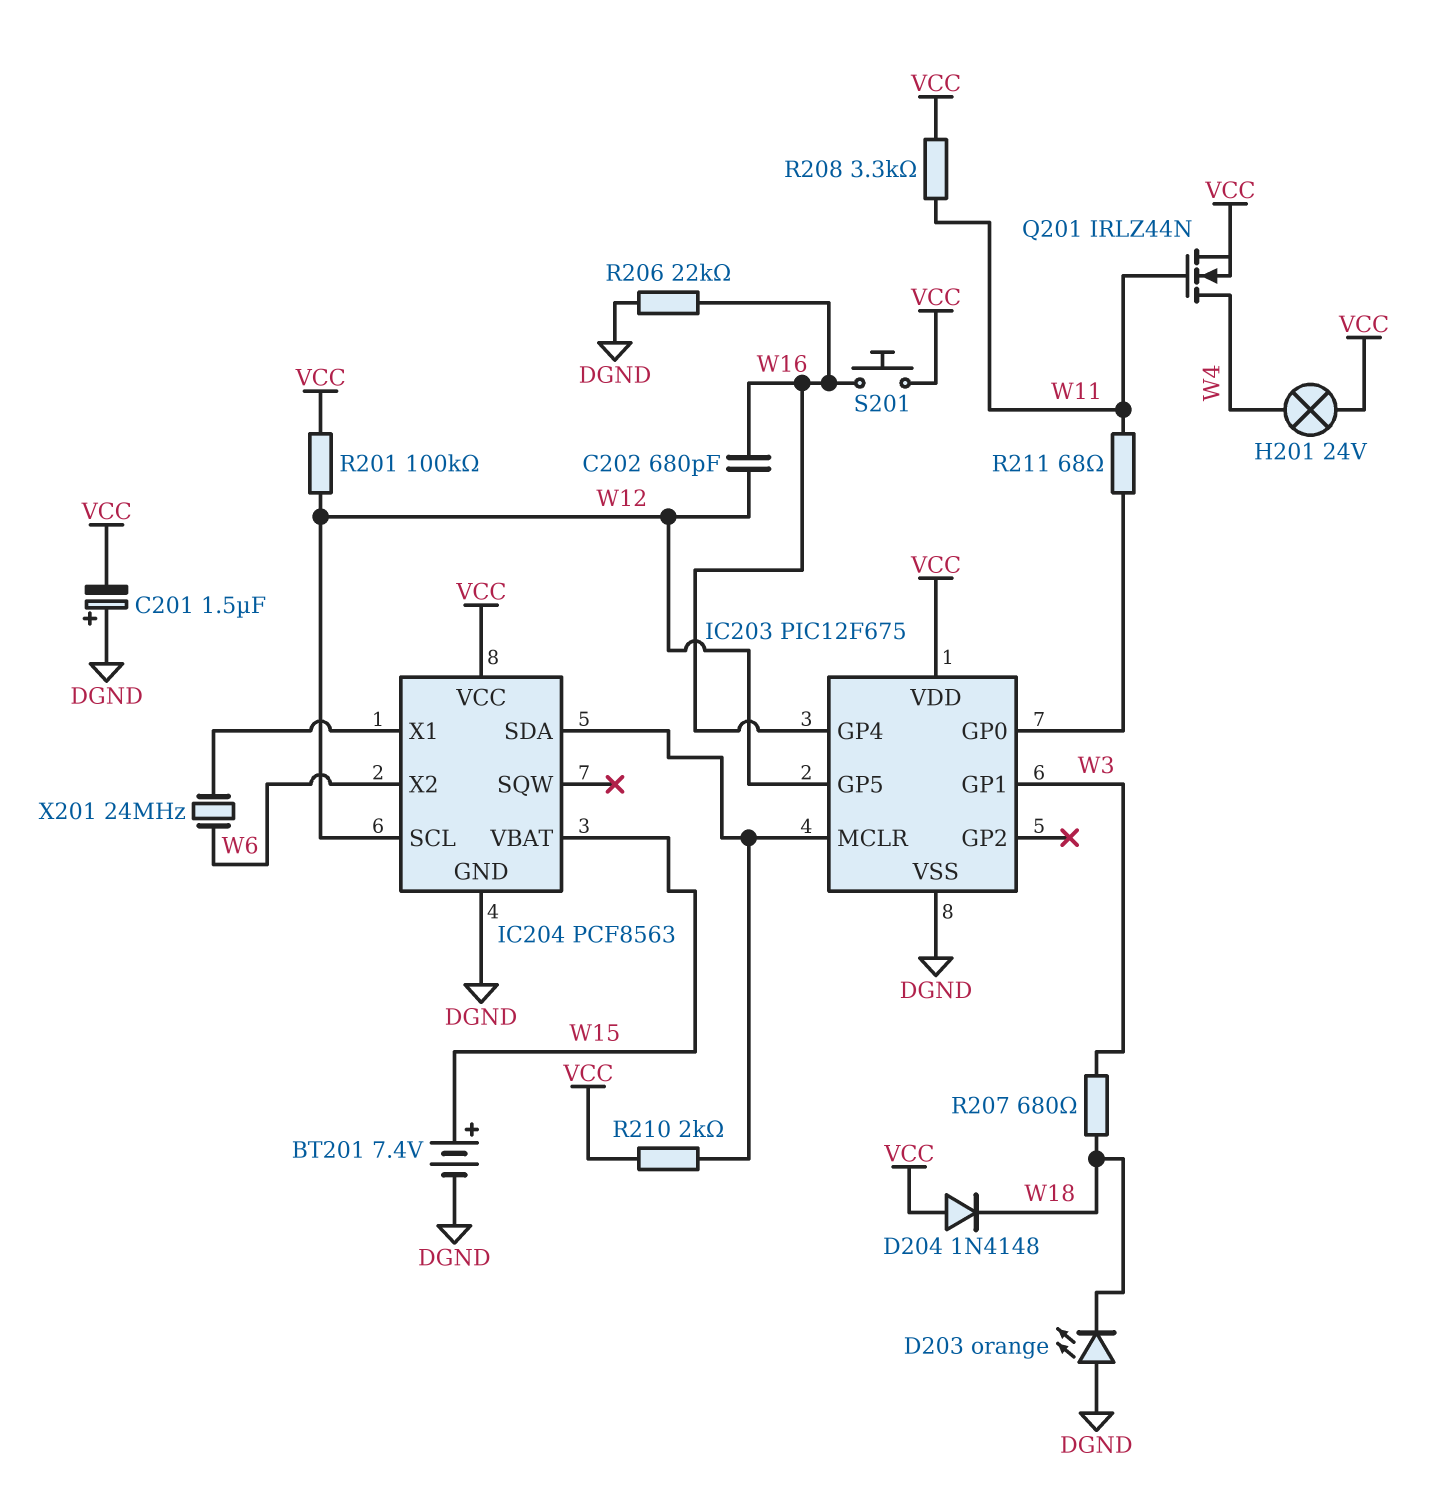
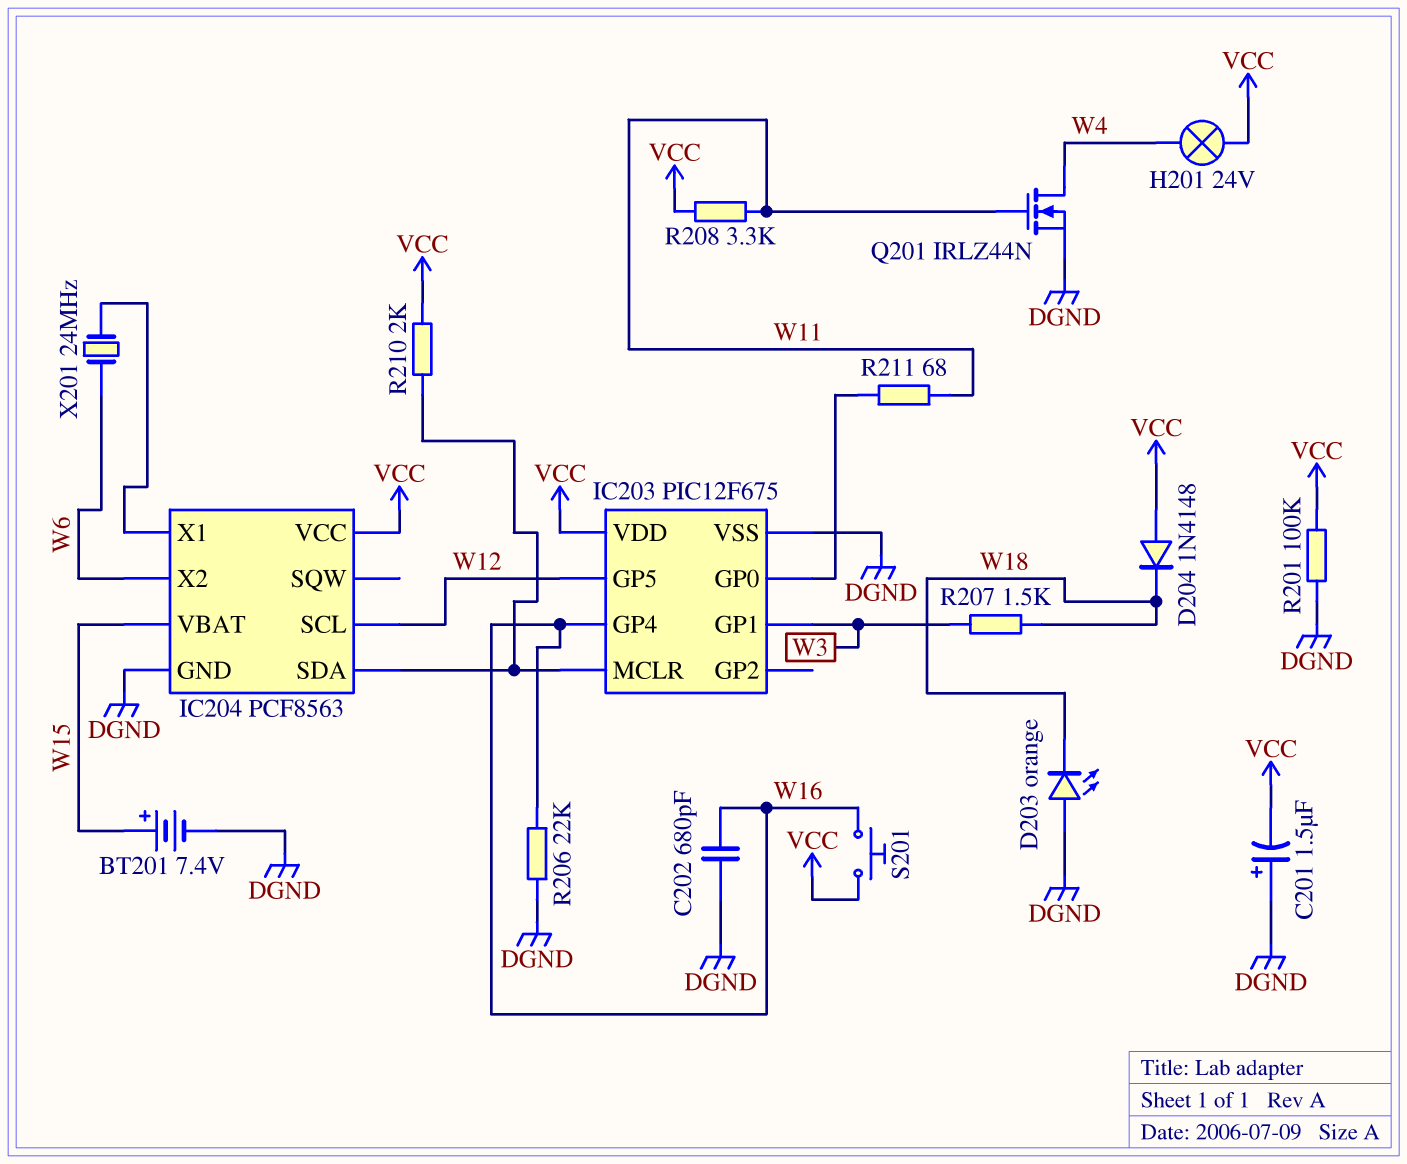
C202: 680pF (W12, W16) -> 680pF (DGND, W16)
Q201: NMOS IRLZ44N (G W11, D W4, S VCC) -> NMOS IRLZ44N (G W11, D W4, S DGND)
R201: 100k (VCC, W12) -> 100k (DGND, VCC)
R207: 680 (W3, W18) -> 1.5k (W3, W18)

